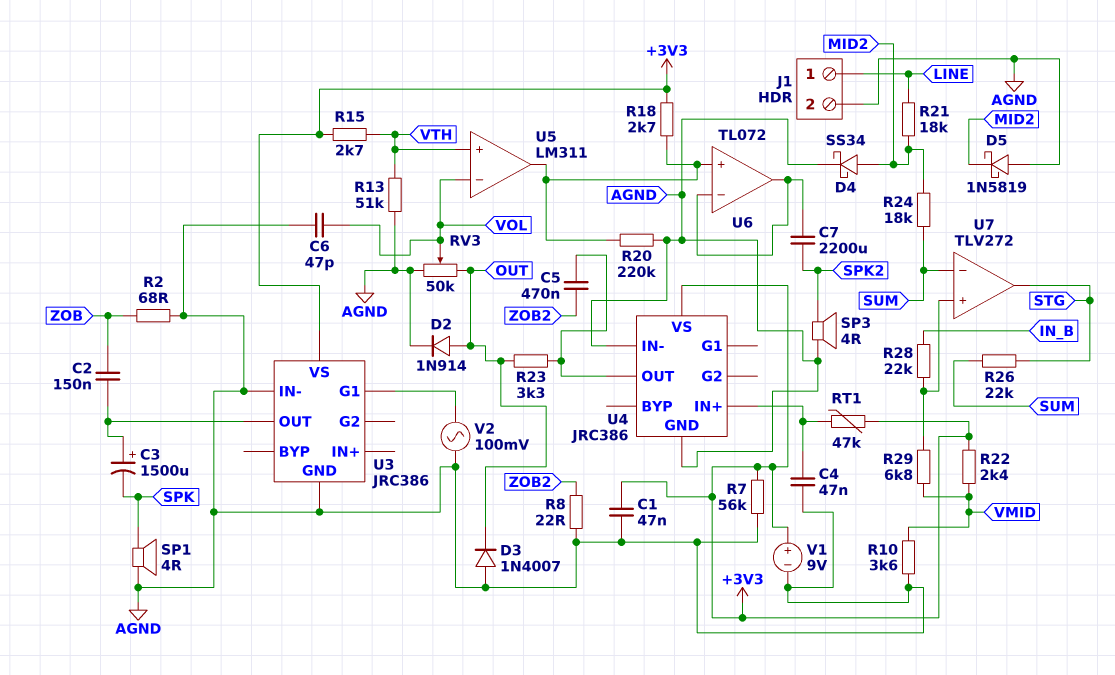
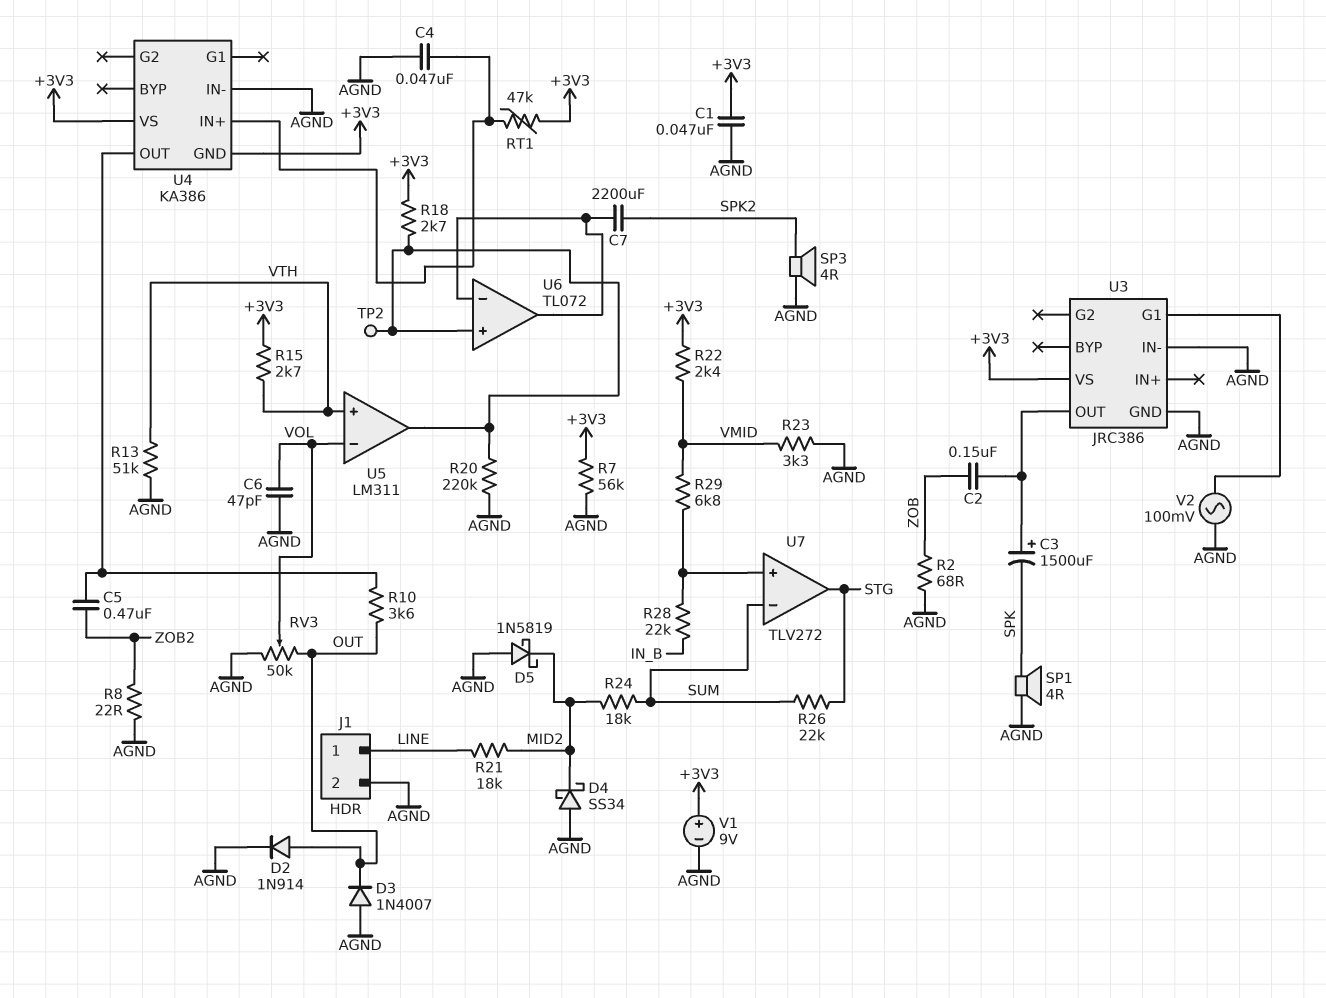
D4: schottky SS34 (A MID2, K AGND) -> schottky SS34 (A AGND, K MID2)
R10: 3.6k (AGND, VMID) -> 3.6k (OUT, U4/OUT)
R23: 3.3k (OUT, U4/OUT) -> 3.3k (AGND, VMID)
TP2: none -> test point (U5/out)
U4: JRC386 -> KA386
U4 pin GND: AGND -> +3V3

